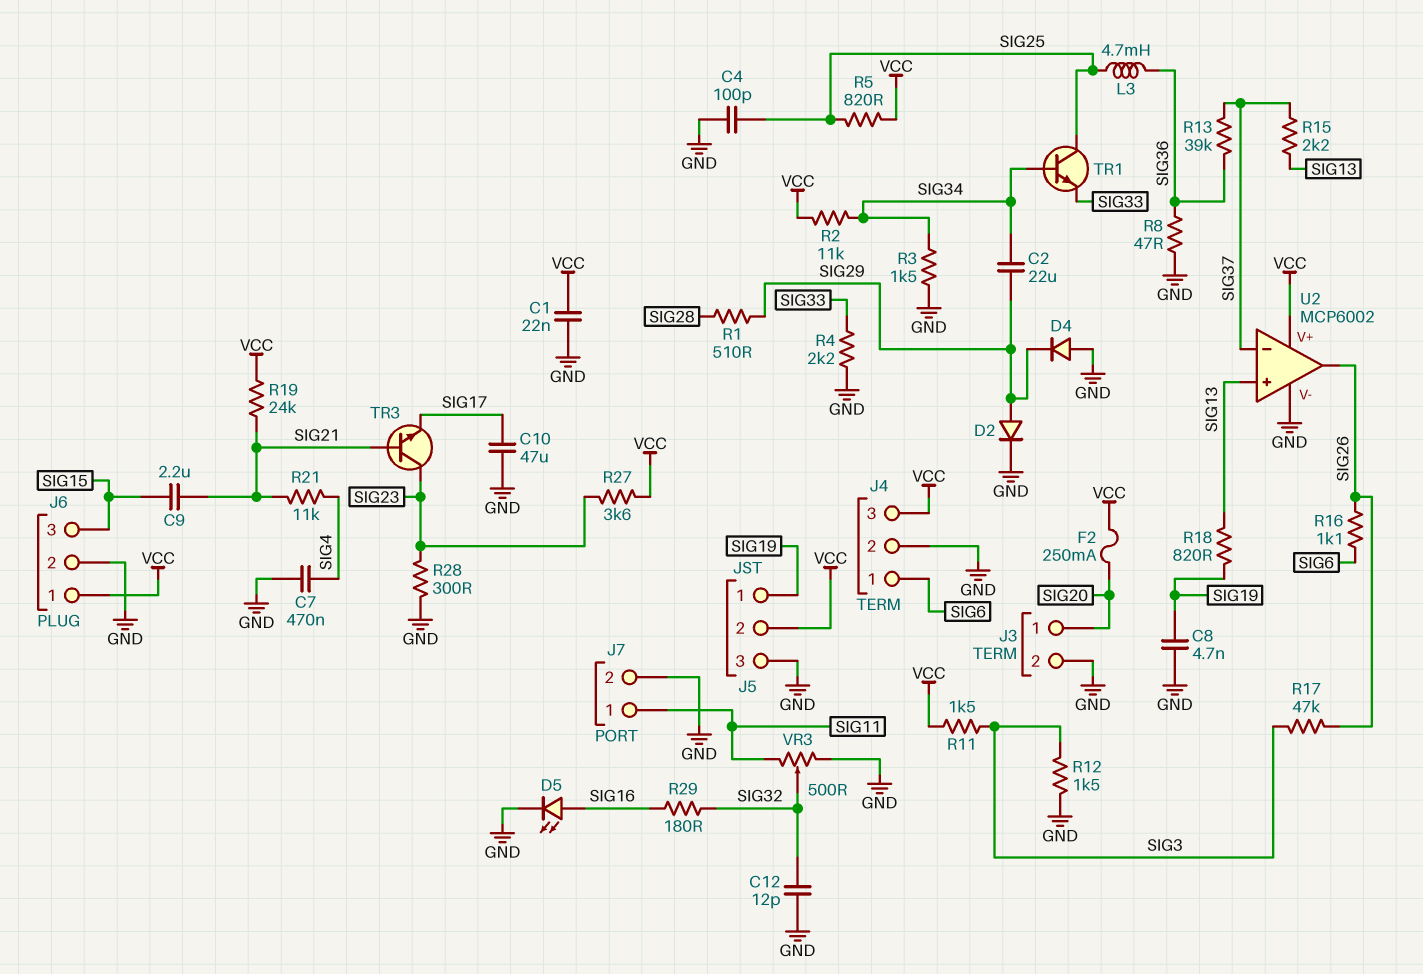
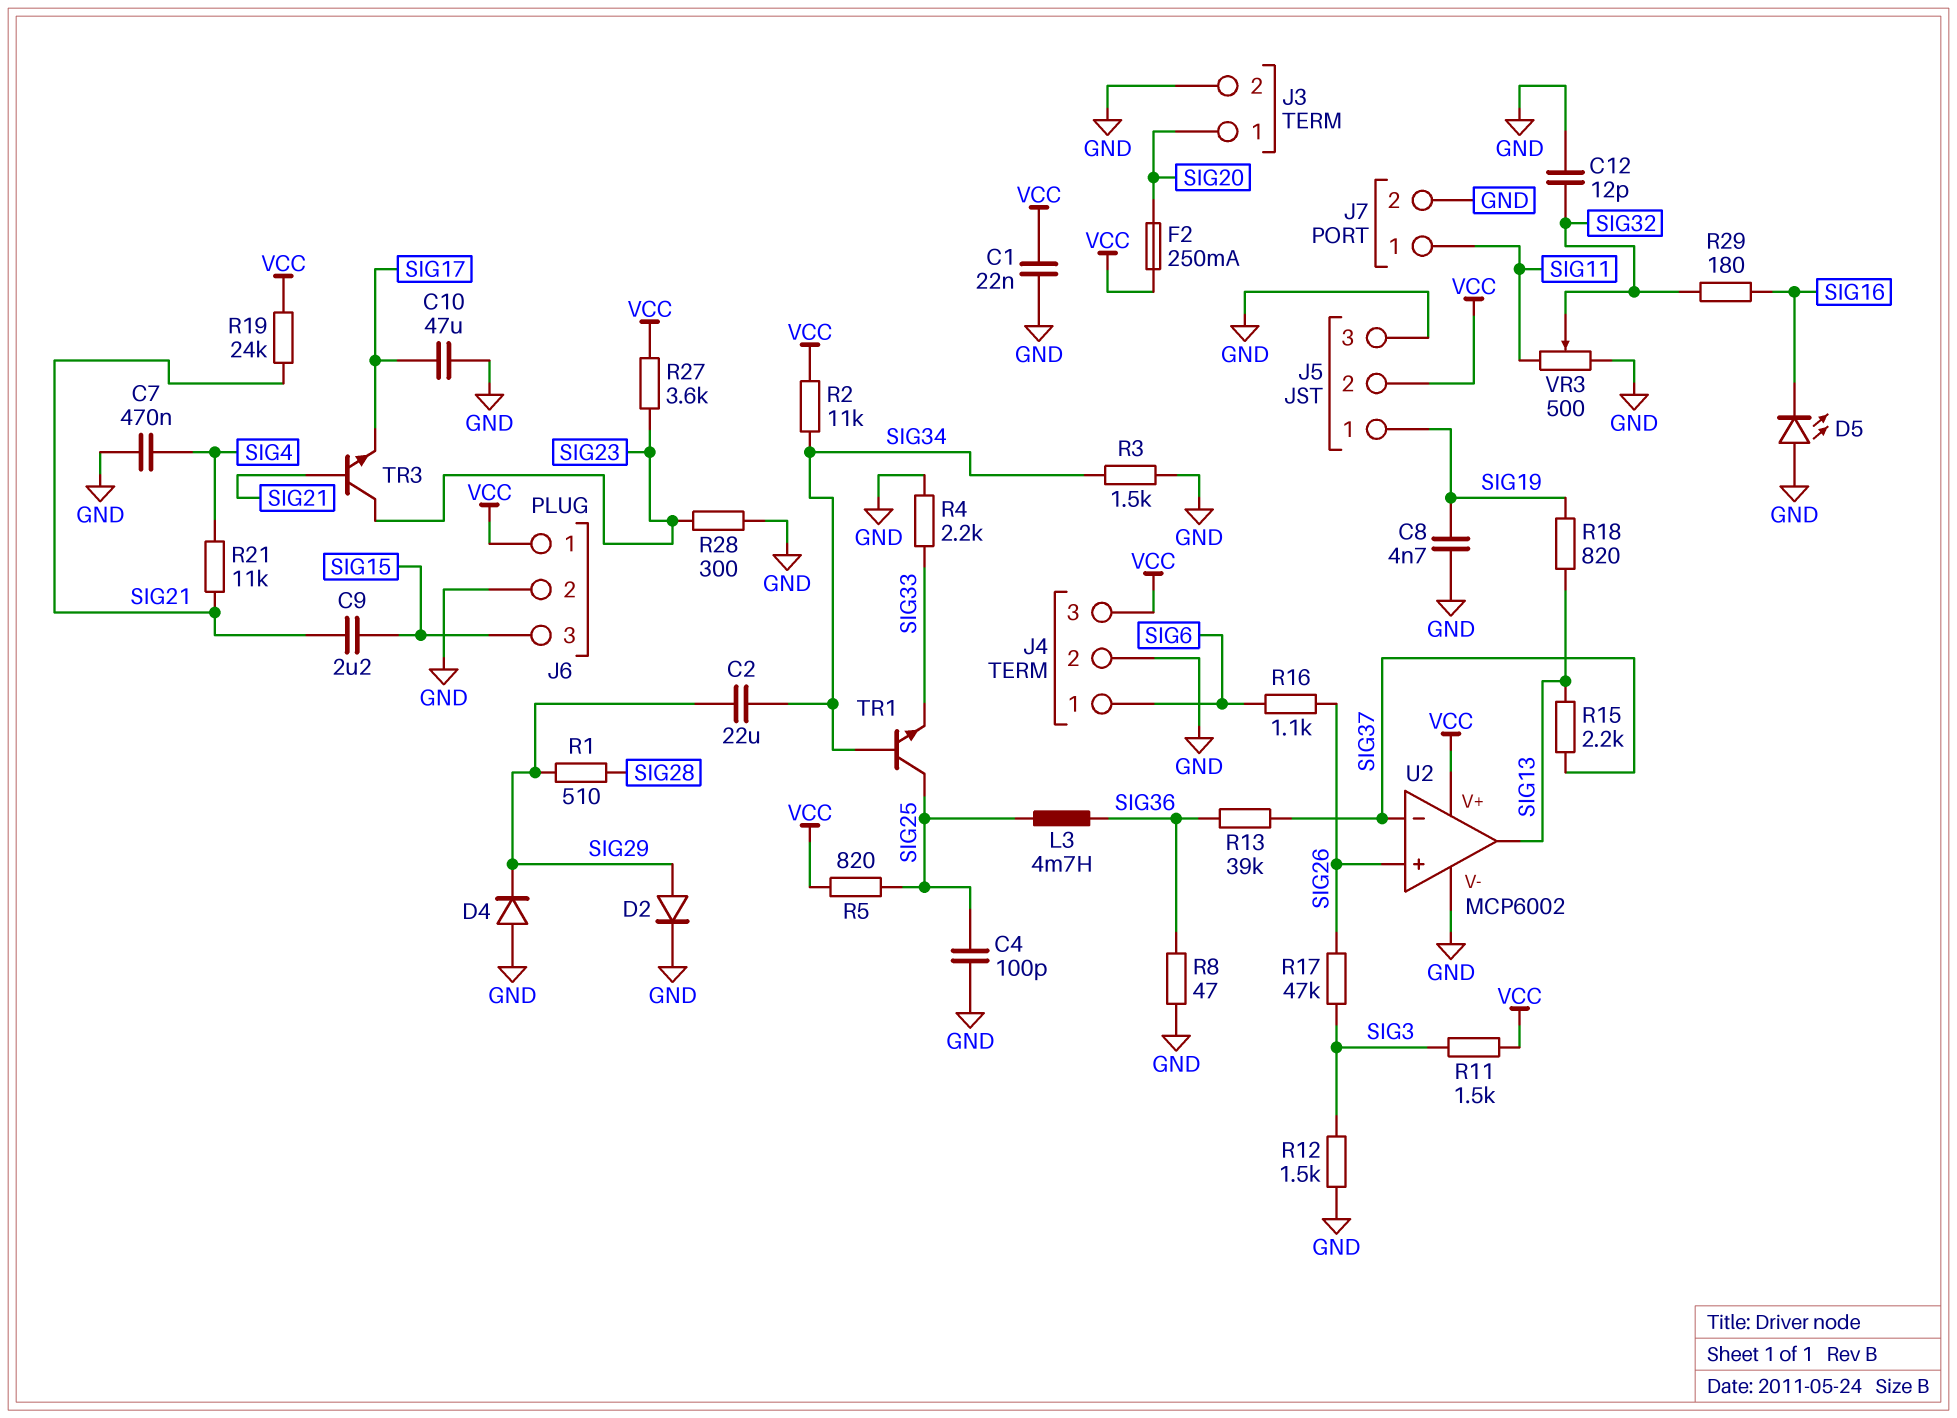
D5: LED (A SIG16, K GND) -> LED (A GND, K SIG16)
U2 pin in+: SIG13 -> SIG26
U2 pin out: SIG26 -> SIG13

